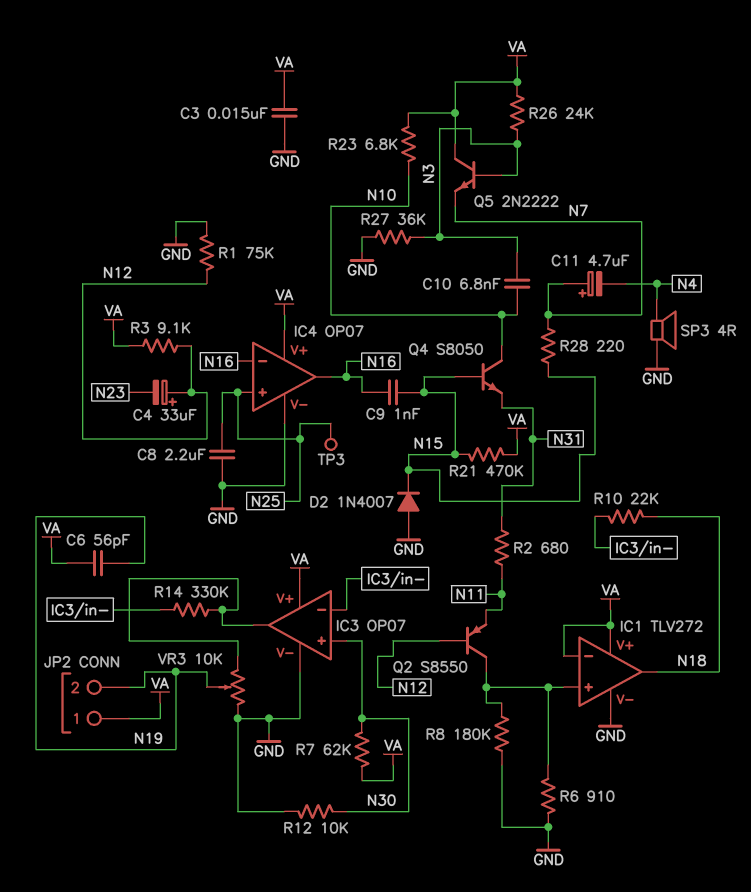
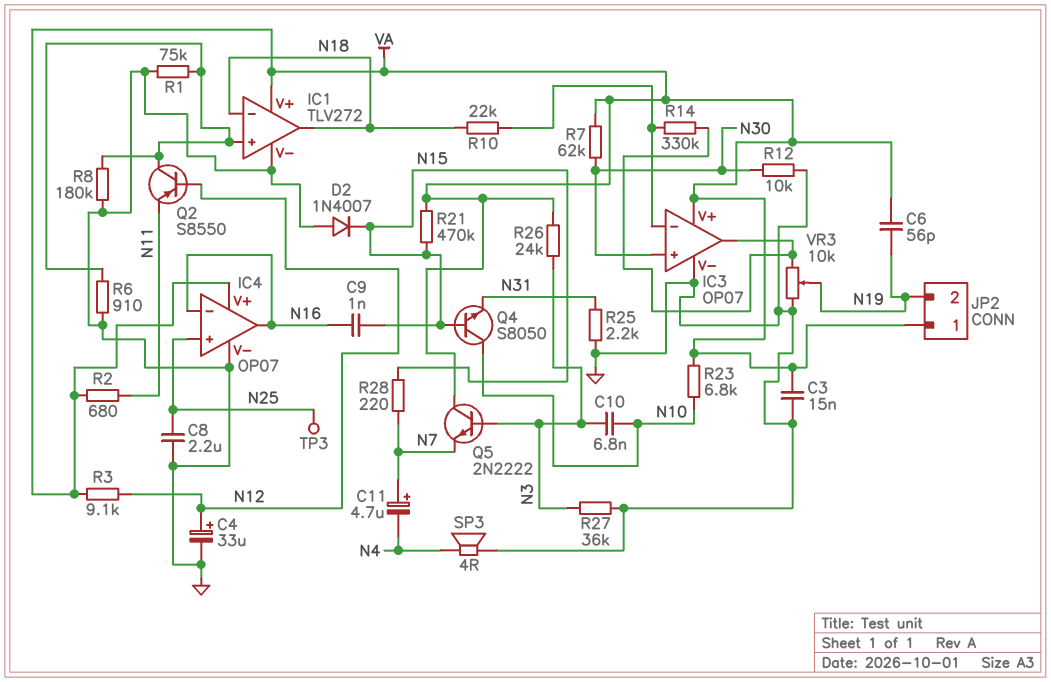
C4: 33uF (plus N12, minus N23) -> 33uF (plus N12, minus GND)
IC1 pin in-: VA -> N18
R1: 75k (GND, N12) -> 75k (GND, IC1/in+)
R2: 680 (N11, N31) -> 680 (N11, VA)
R25: none -> 2.2k (GND, N31)

